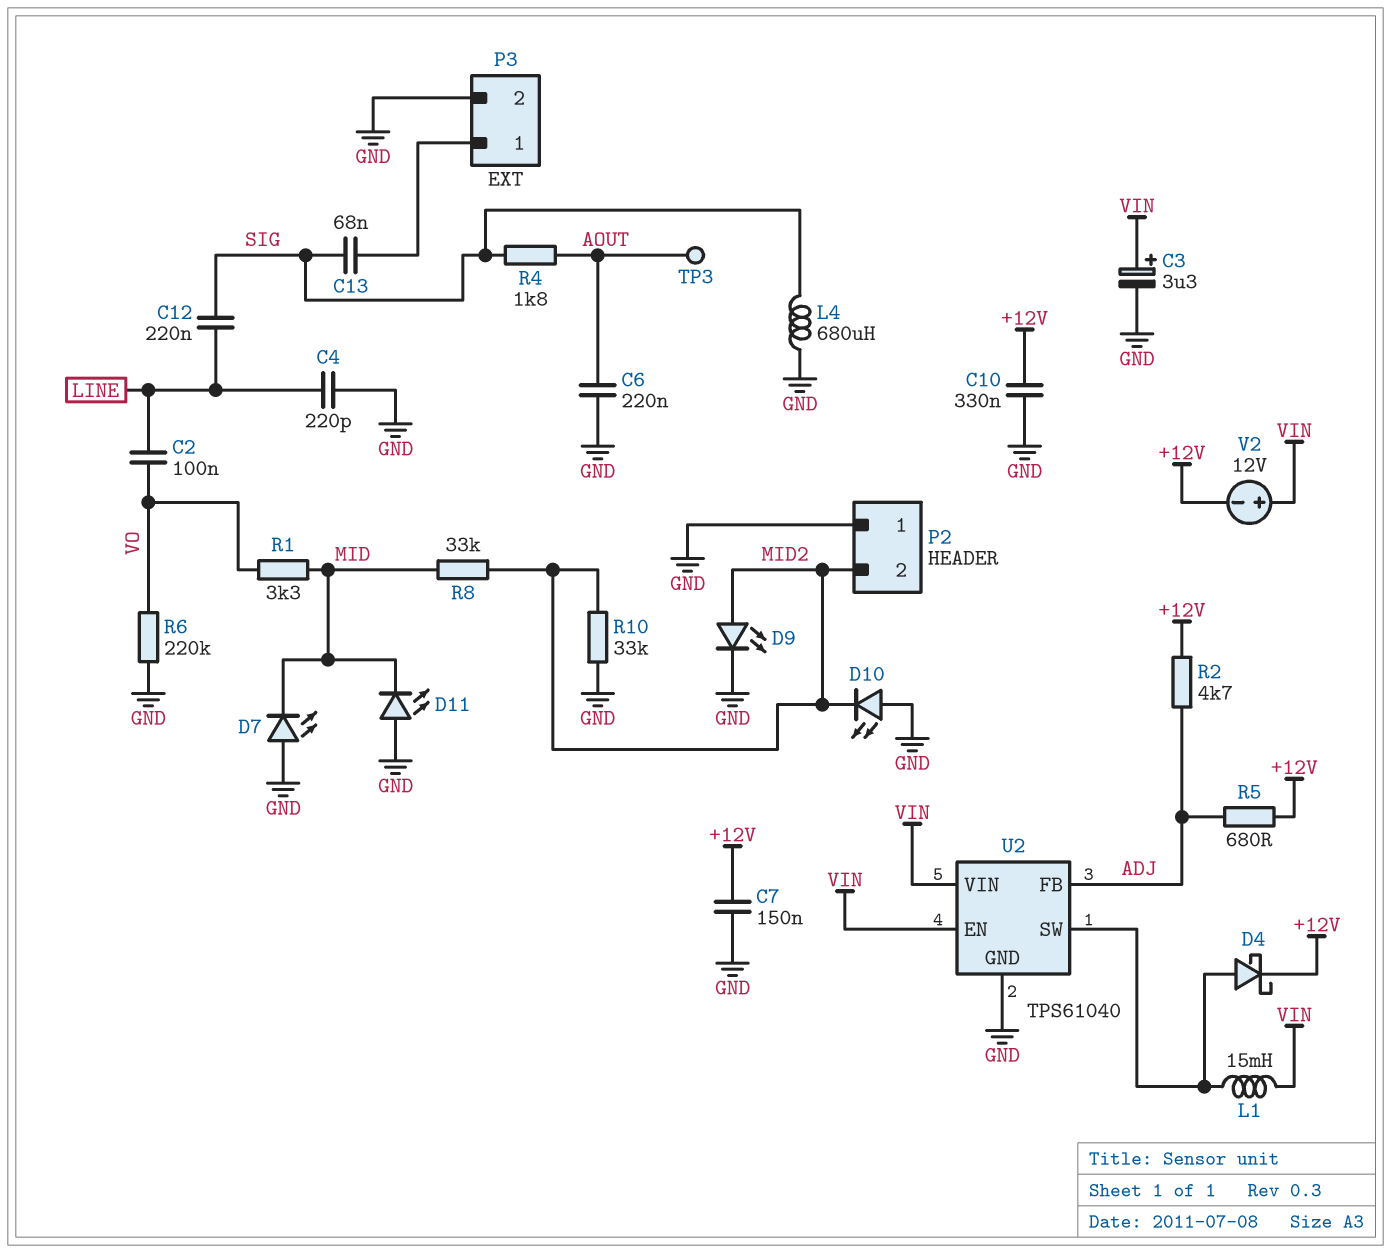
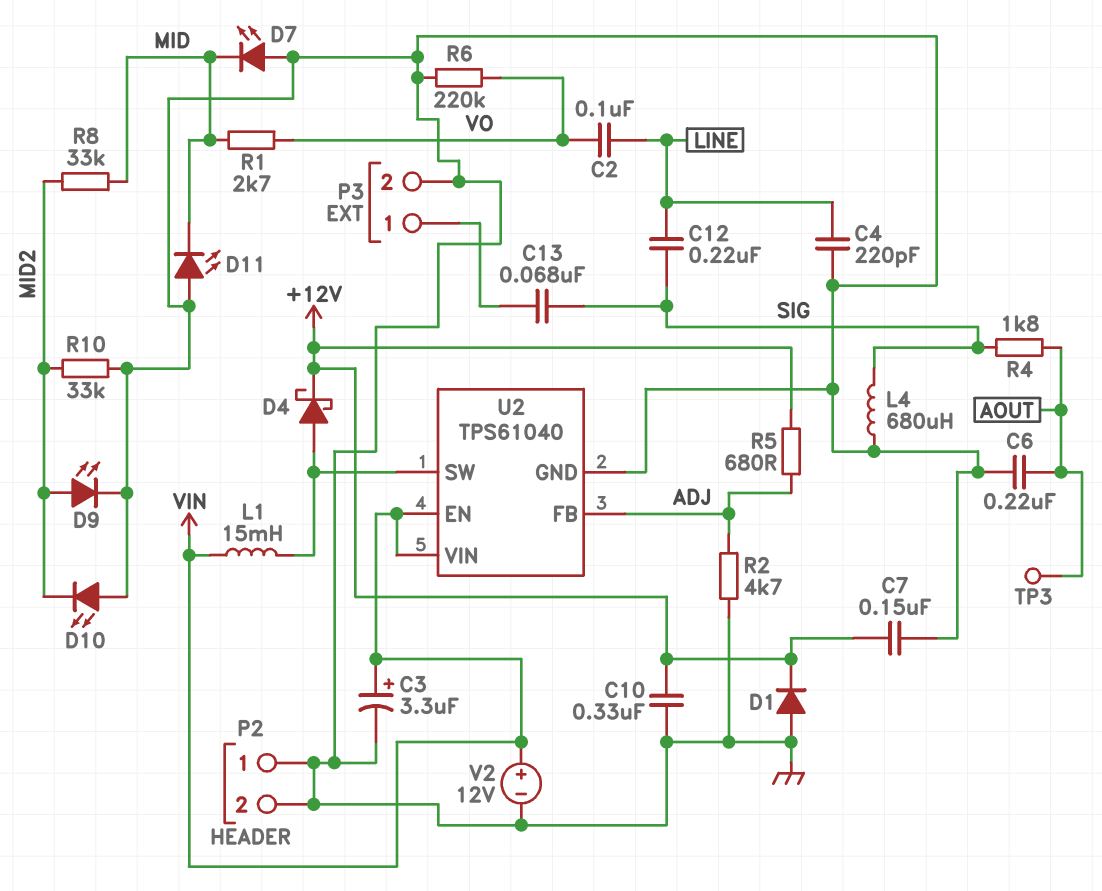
D1: none -> diode (A GND, K +12V)
P2 pin 2: MID2 -> GND
R1: 3.3k (MID, VO) -> 2.7k (MID, VO)
R2: 4.7k (+12V, ADJ) -> 4.7k (ADJ, GND)
V2: 12V (plus VIN, minus +12V) -> 12V (plus VIN, minus GND)

